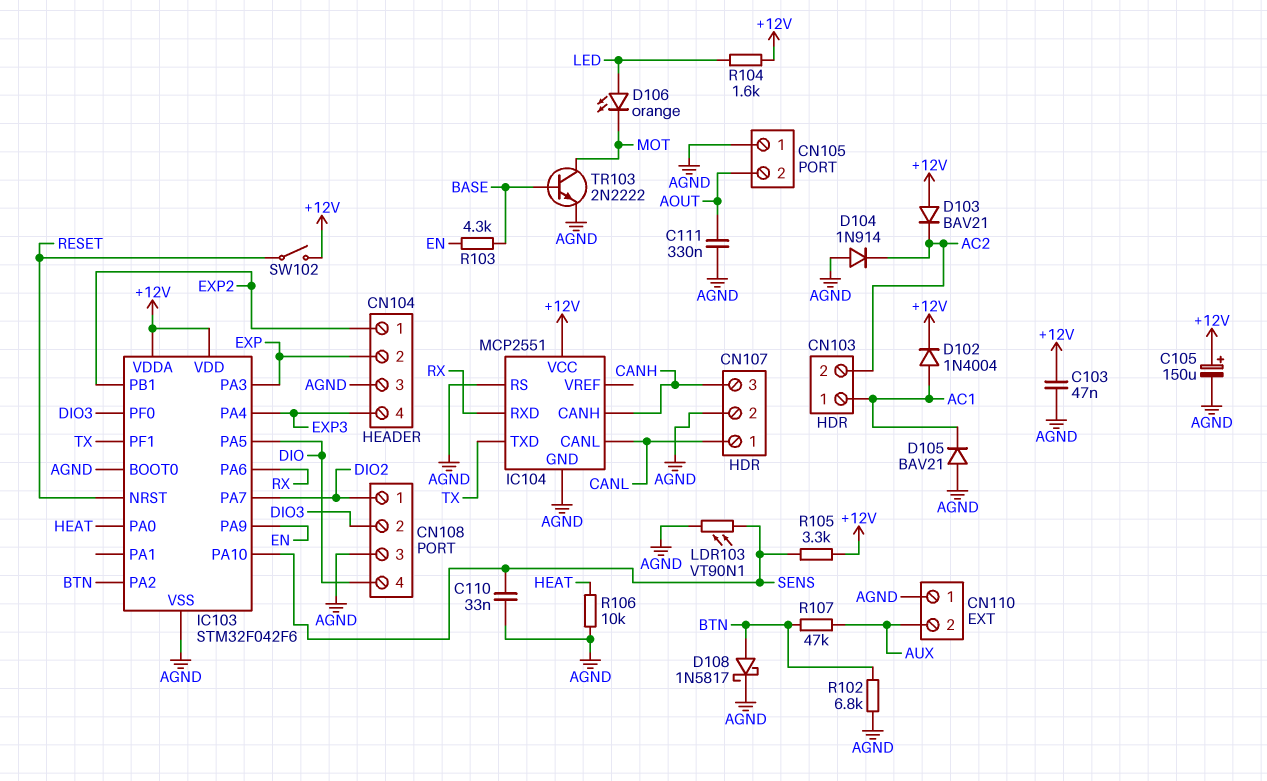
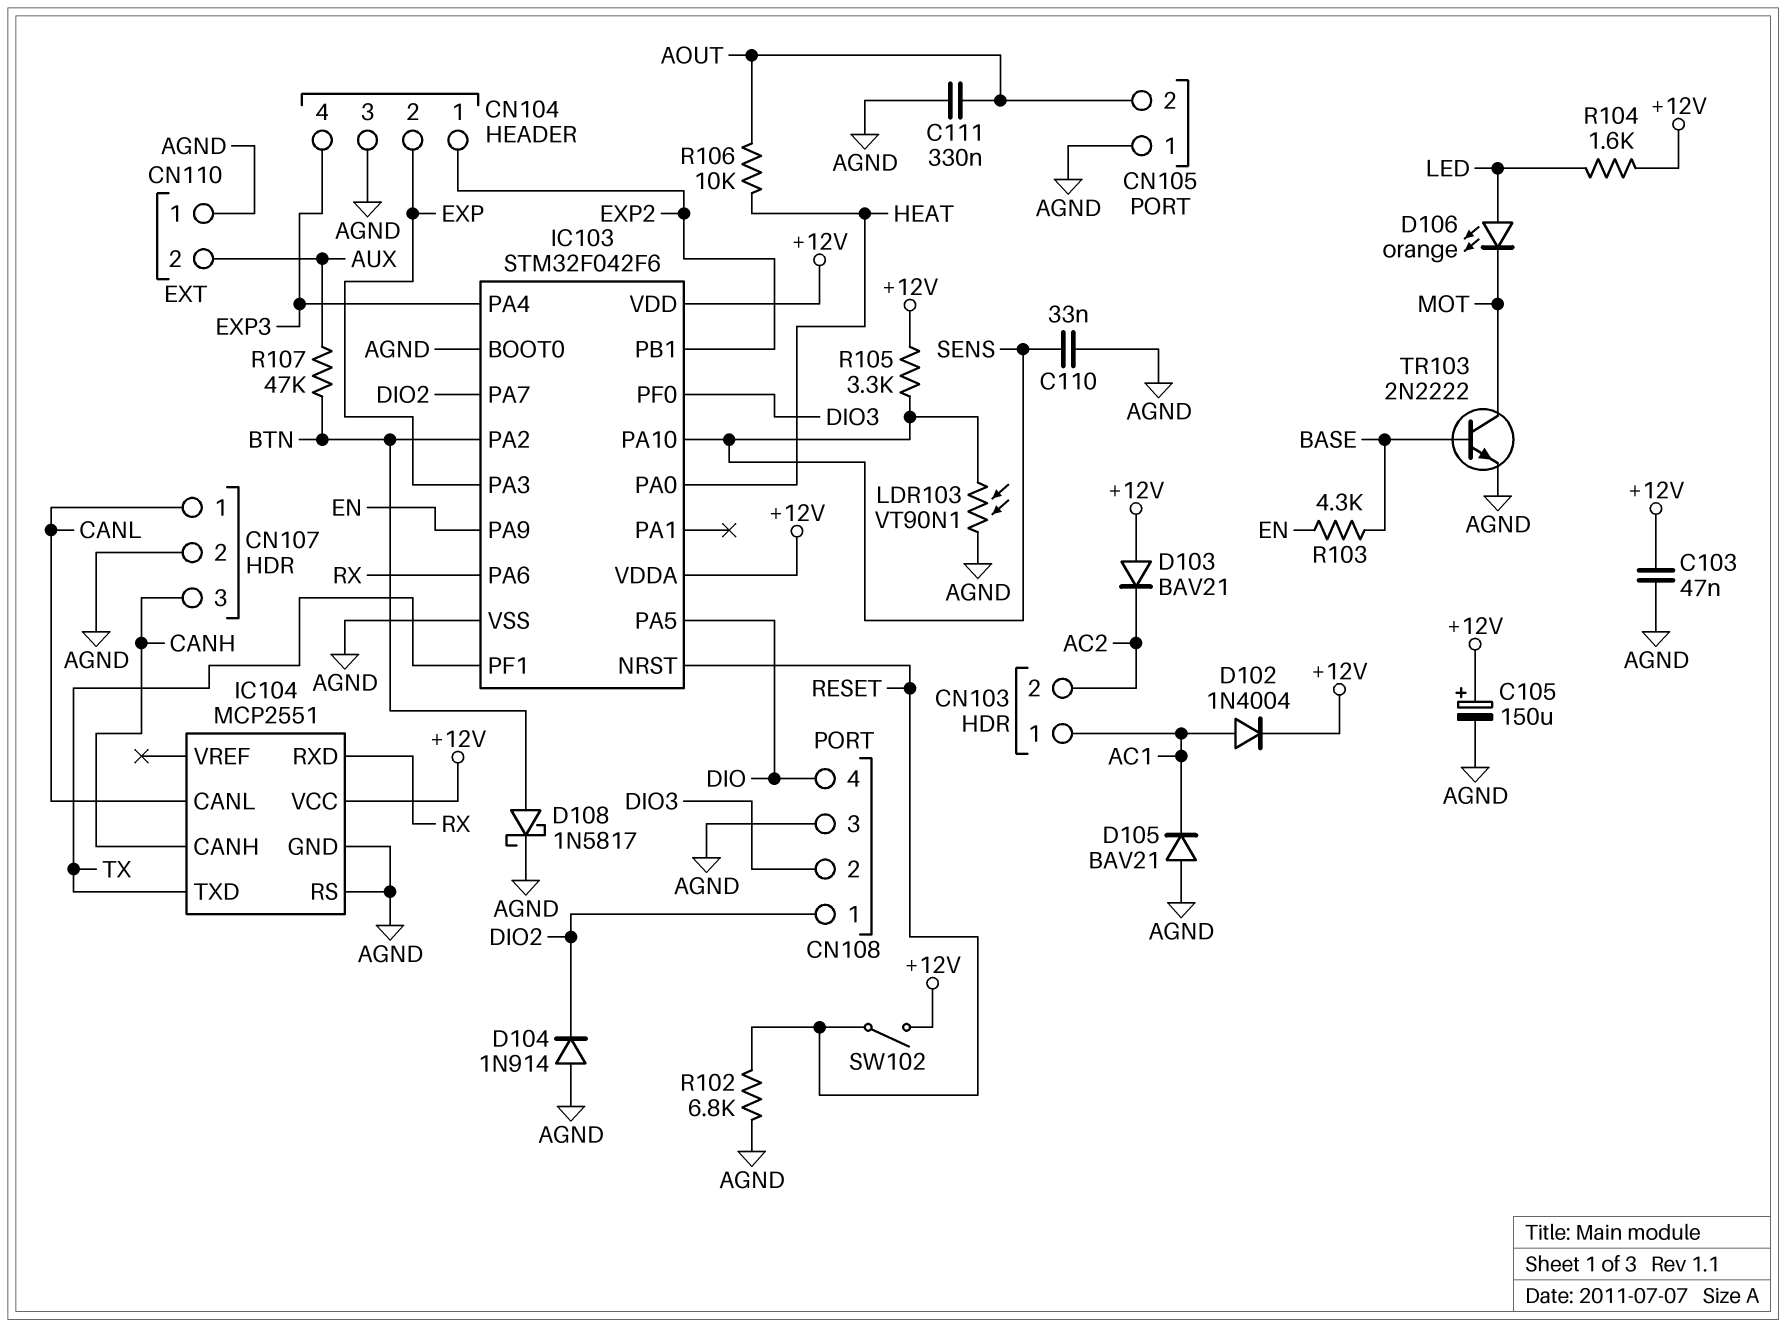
D104: diode 1N914 (A AGND, K AC2) -> diode 1N914 (A AGND, K DIO2)
R102: 6.8k (AGND, BTN) -> 6.8k (AGND, RESET)
R106: 10k (AGND, HEAT) -> 10k (AOUT, HEAT)

